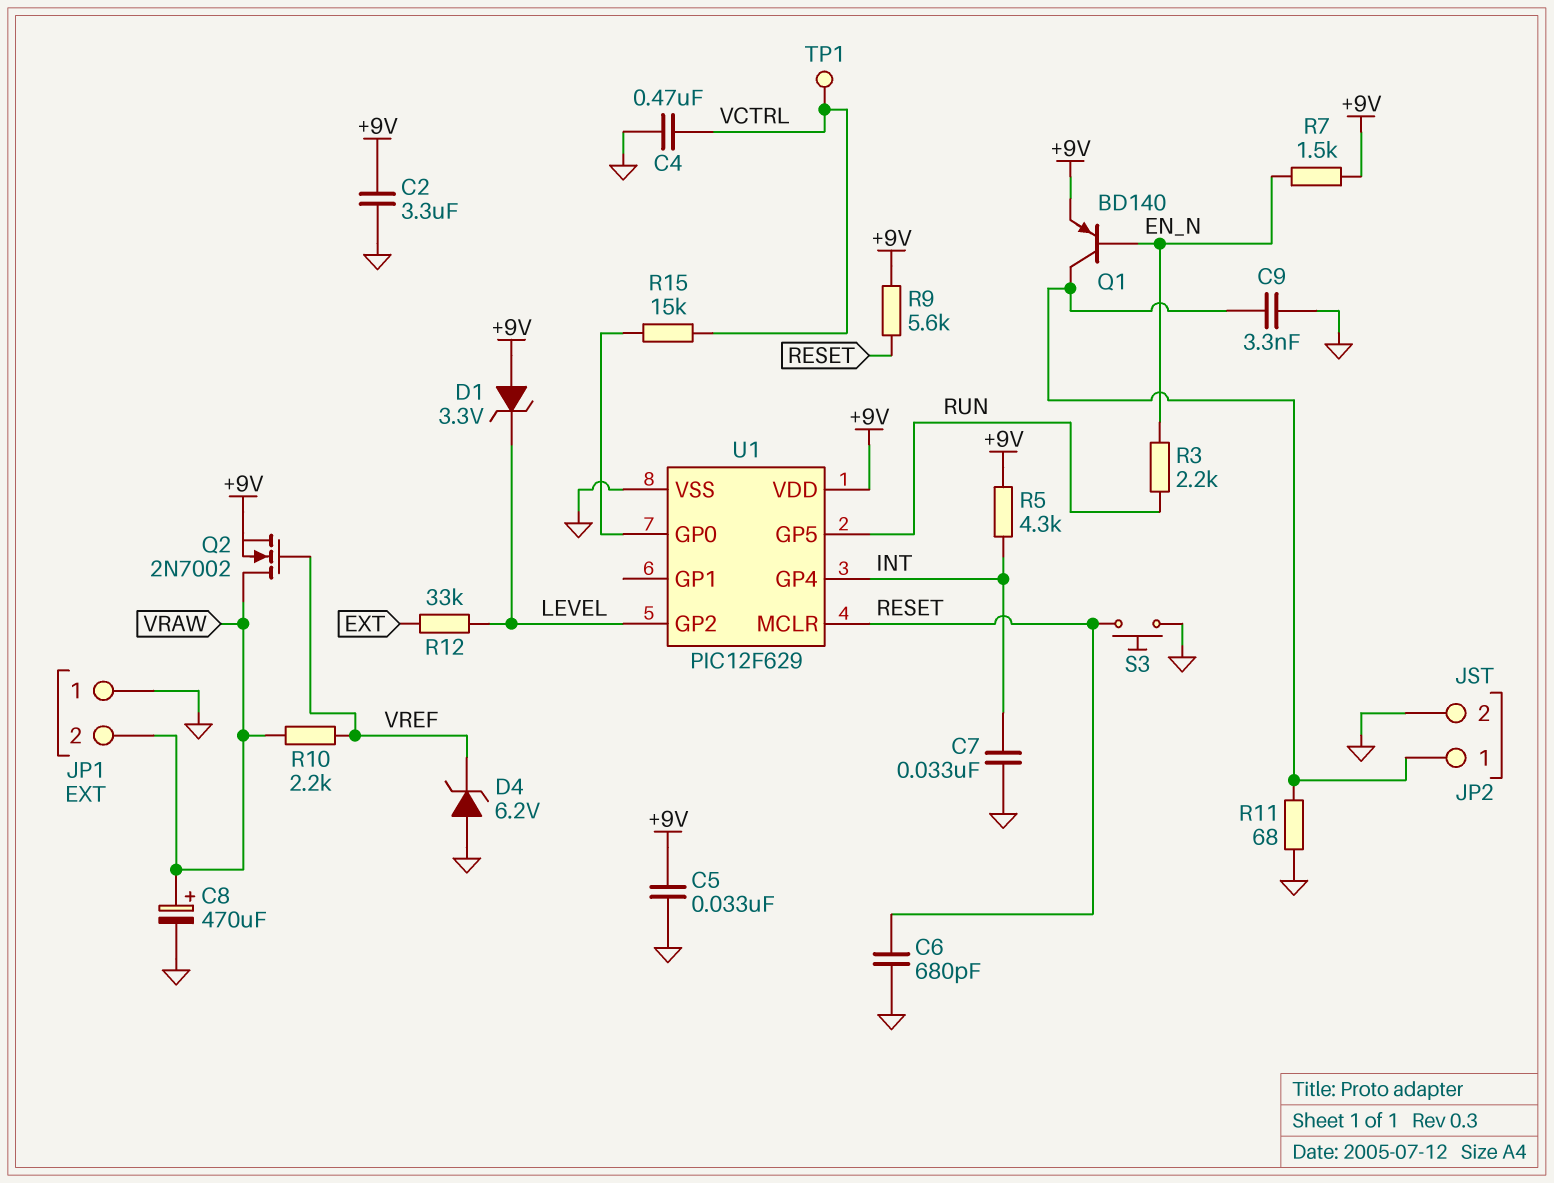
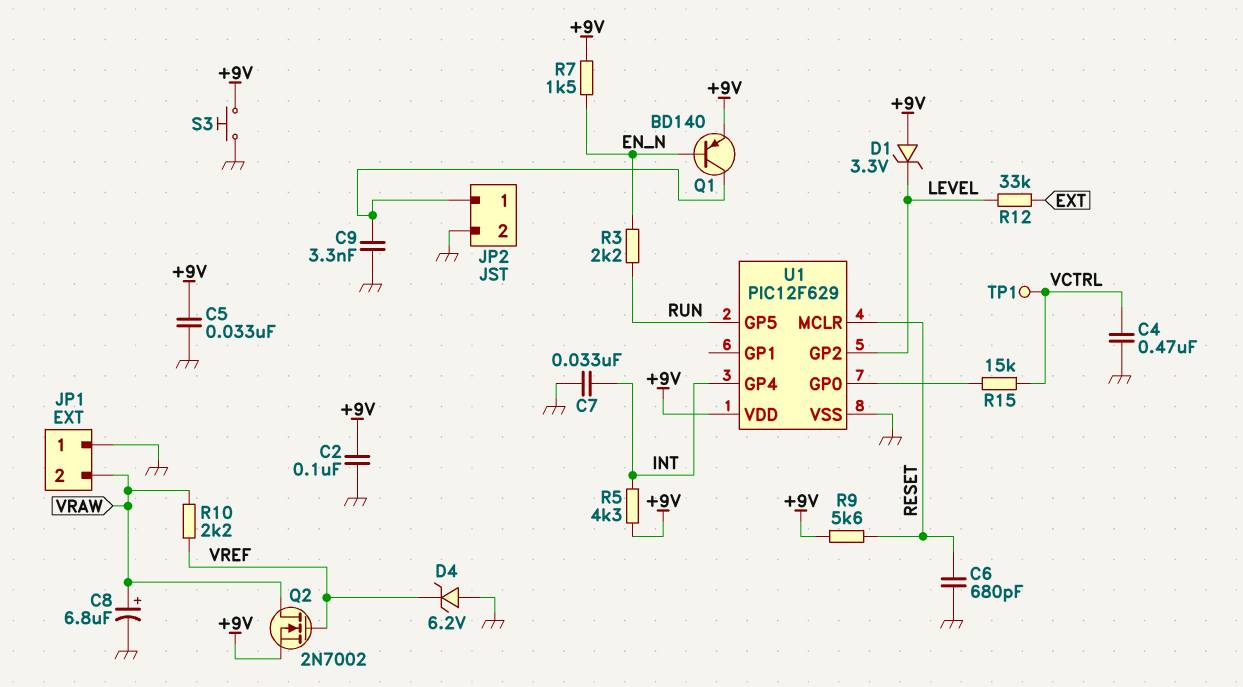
C2: 3.3uF (+9V, GND) -> 100nF (+9V, GND)
C8: 470uF (plus VRAW, minus GND) -> 6.8uF (plus VRAW, minus GND)
R11: 68 (GND, JP2/1) -> none
S3: button (GND, RESET) -> button (+9V, GND)

